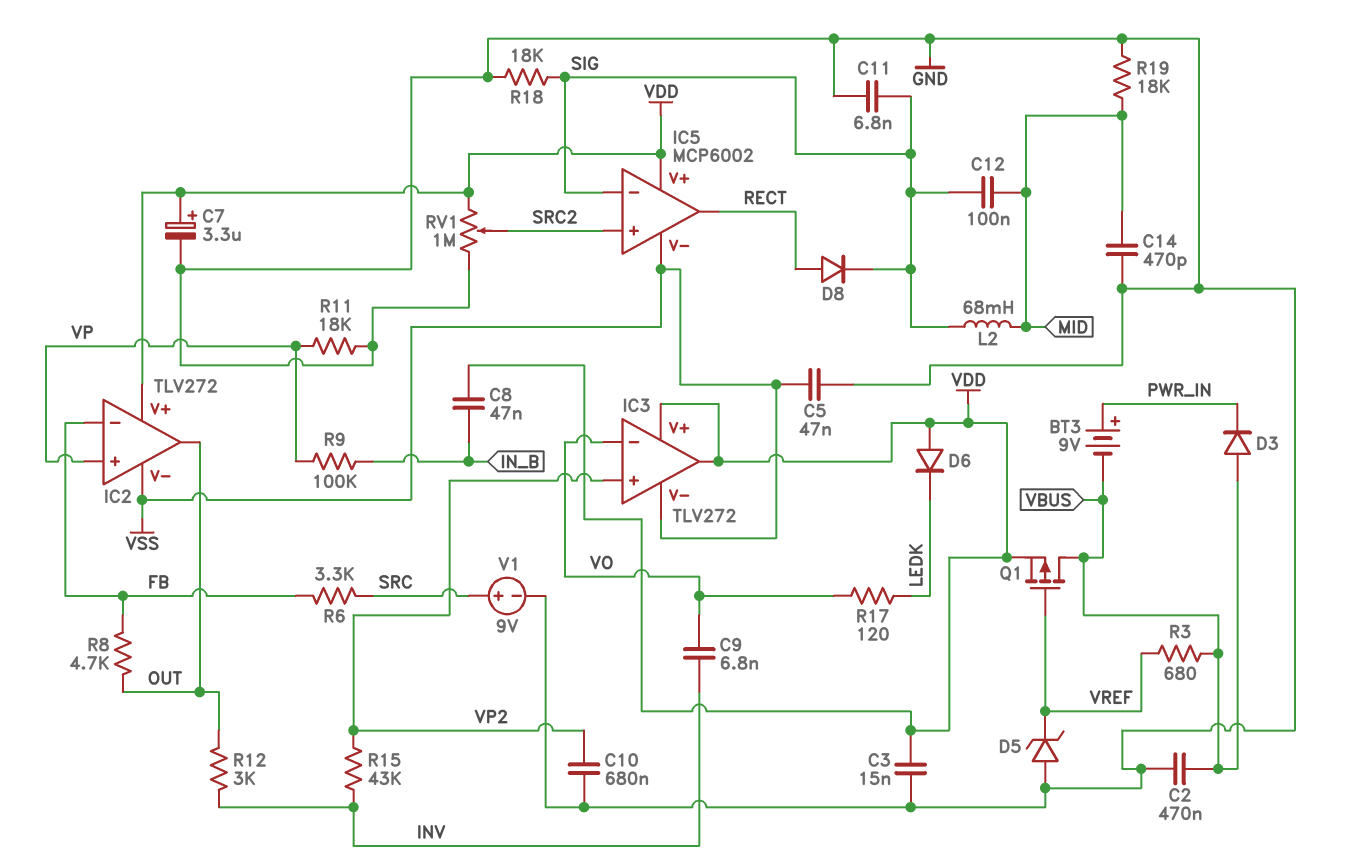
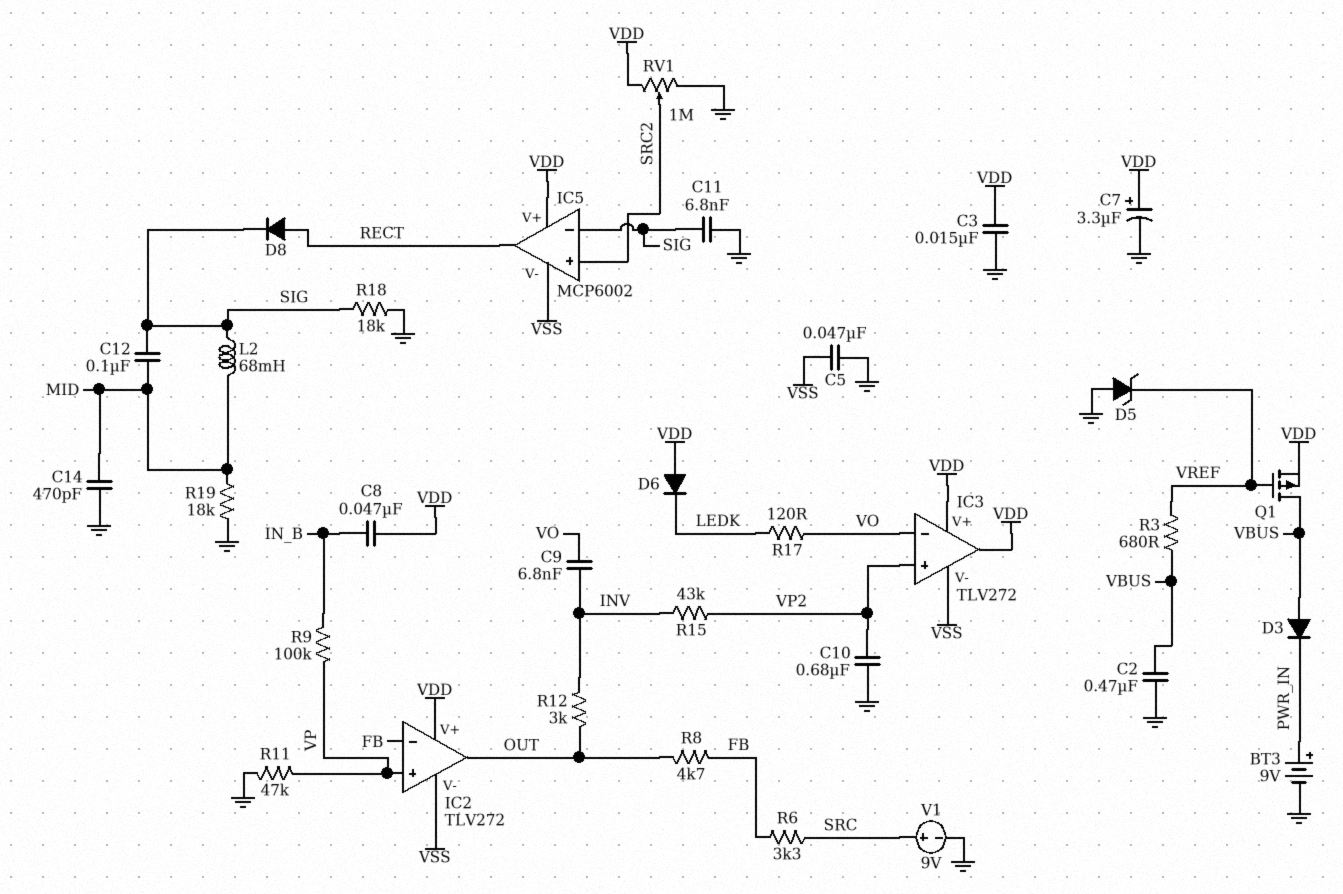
BT3: 9V (plus PWR_IN, minus VBUS) -> 9V (plus PWR_IN, minus GND)
R11: 18k (GND, VP) -> 47k (GND, VP)

